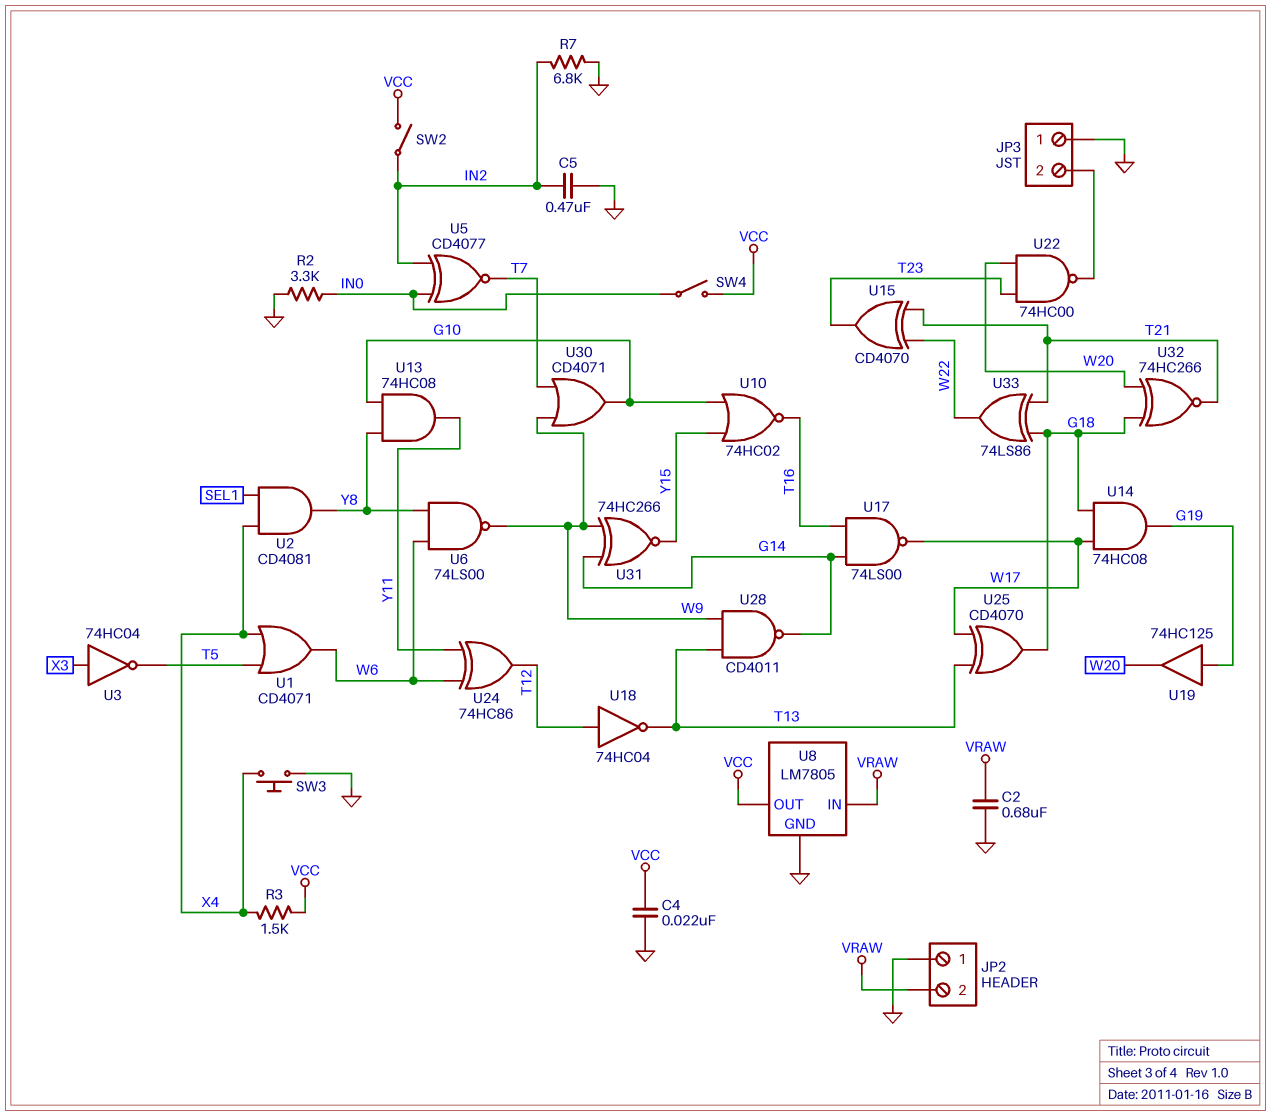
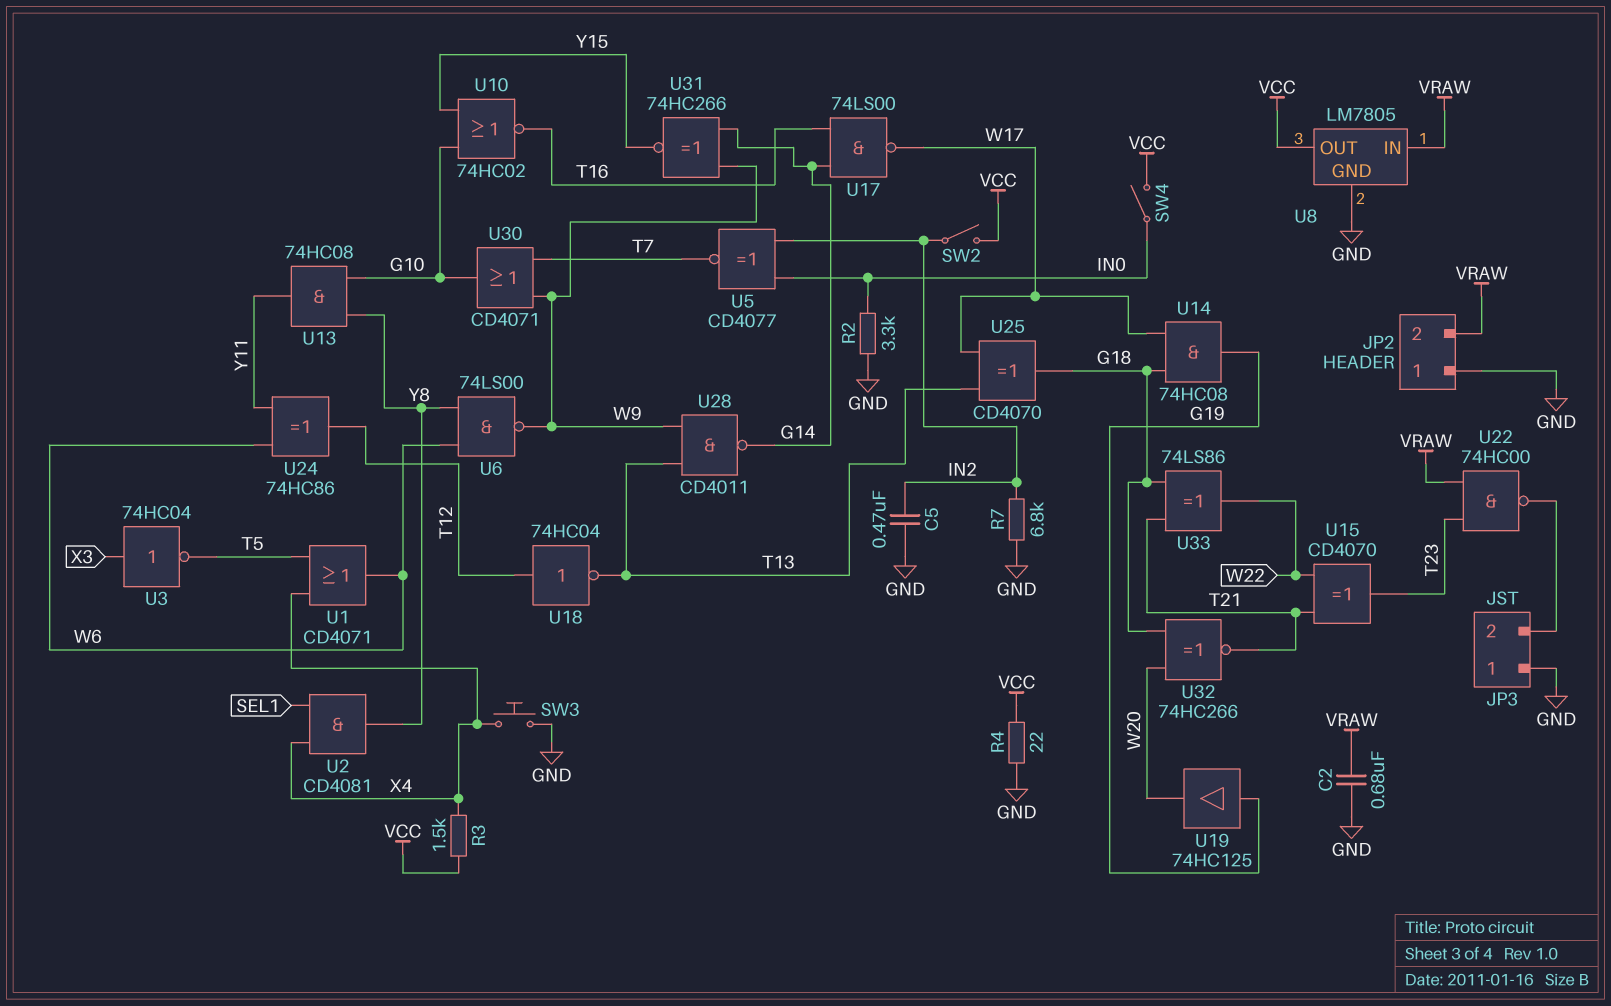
C4: 22nF (GND, VCC) -> none
R4: none -> 22 (GND, VCC)
U22: NAND 74HC00 (in T23, in W20, out JP3/2) -> NAND 74HC00 (in T23, in VRAW, out JP3/2)

